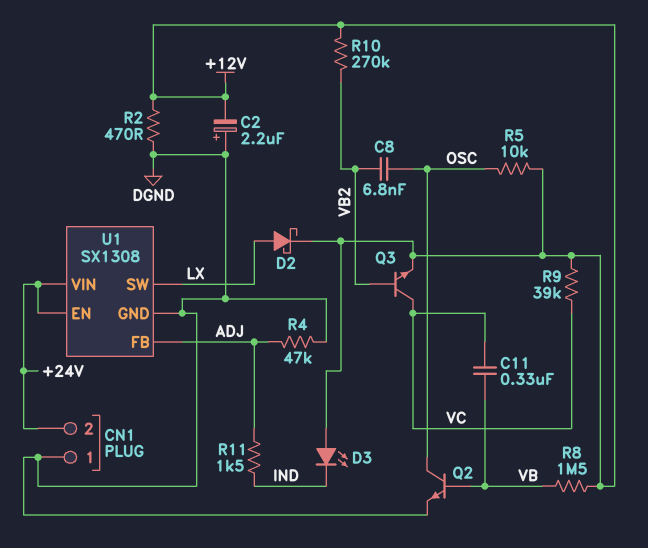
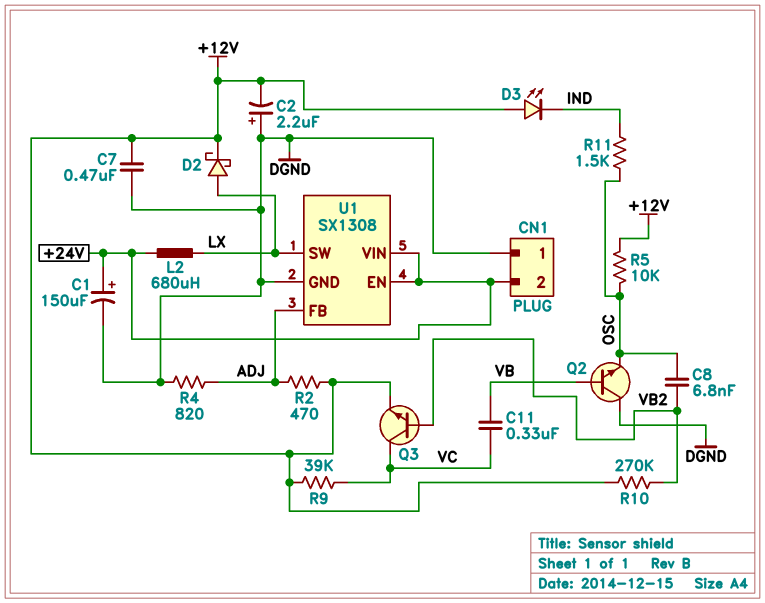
C1: none -> 150uF (plus +24V, minus DGND)
C7: none -> 470nF (+12V, DGND)
L2: none -> 680uH (+24V, LX)
Q2: NPN (B VB, C OSC, E DGND) -> NPN (B VB, C DGND, E OSC)
R2: 470 (+12V, DGND) -> 470 (+12V, ADJ)
R4: 47k (ADJ, DGND) -> 820 (ADJ, DGND)
R8: 1.5M (+12V, VB) -> none
R11: 1.5k (ADJ, IND) -> 1.5k (IND, OSC)

